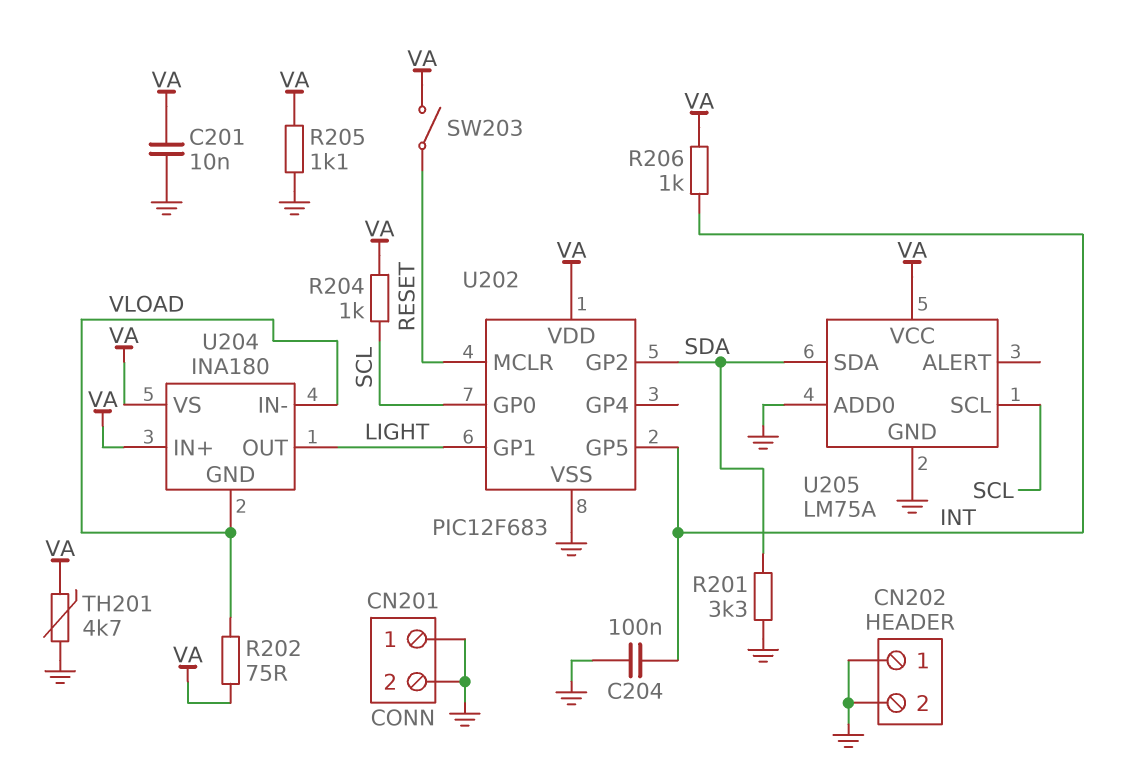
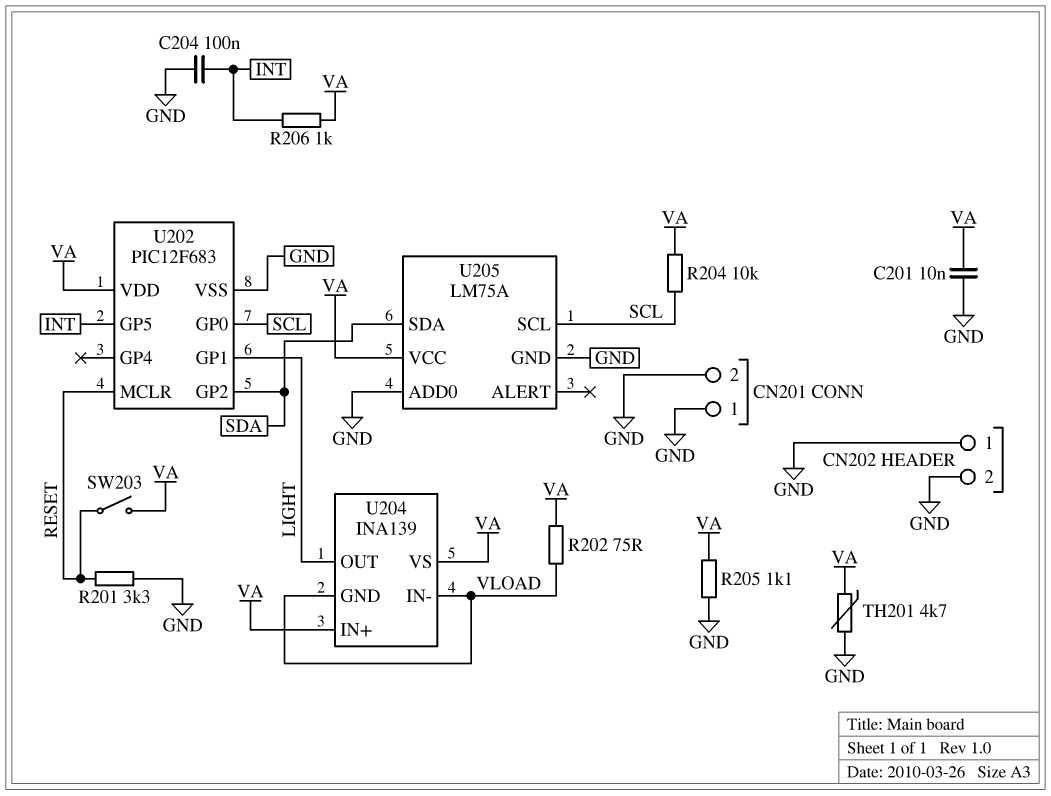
R201: 3.3k (GND, SDA) -> 3.3k (GND, RESET)
R204: 1k (SCL, VA) -> 10k (SCL, VA)
U204: INA180 -> INA139

